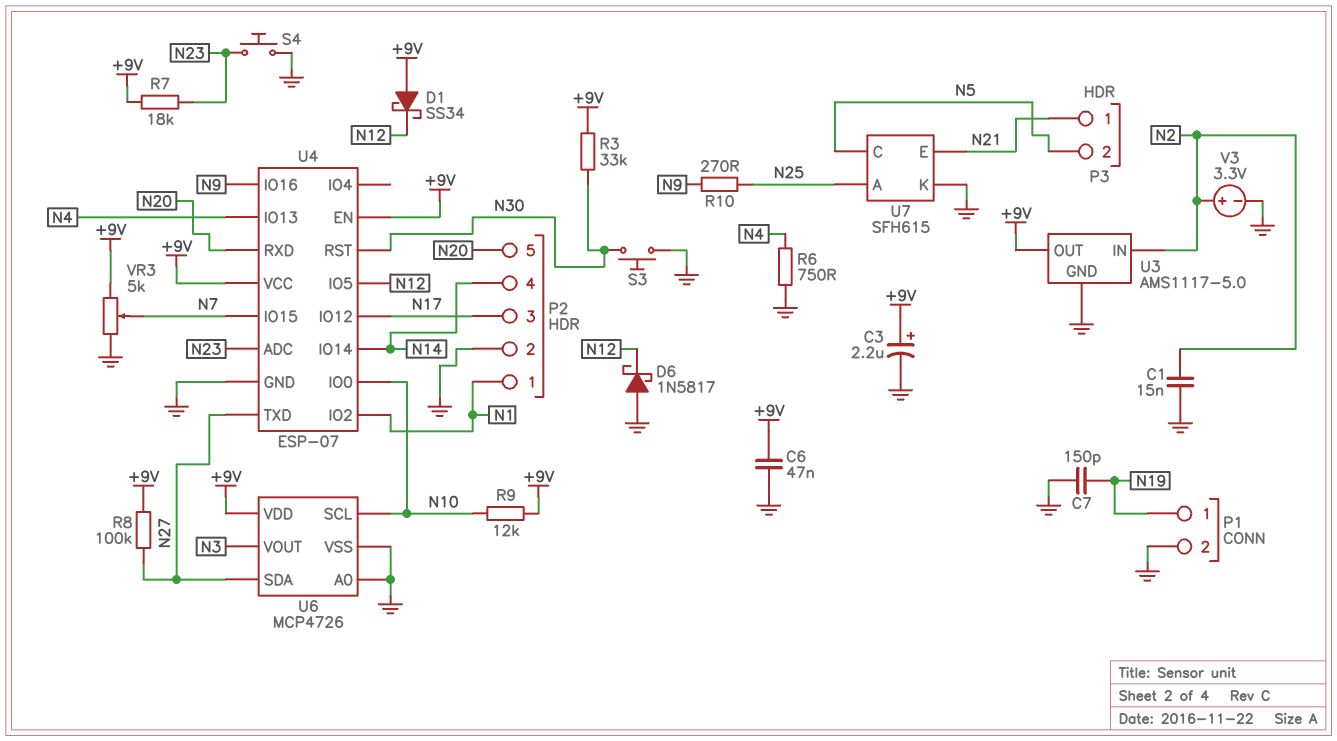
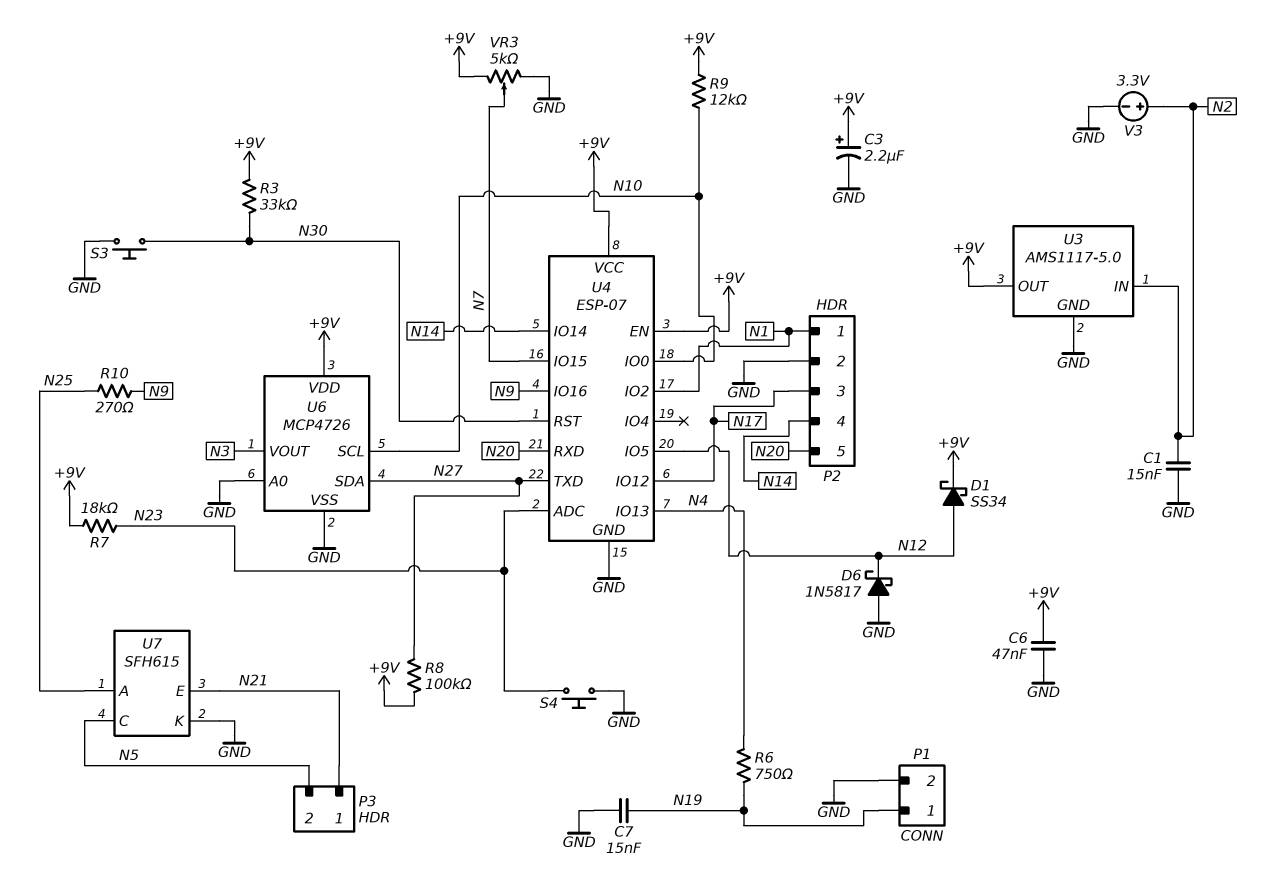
C7: 150pF (GND, N19) -> 15nF (GND, N19)
D1: schottky SS34 (A +9V, K N12) -> schottky SS34 (A N12, K +9V)
R6: 750 (GND, N4) -> 750 (N4, N19)

